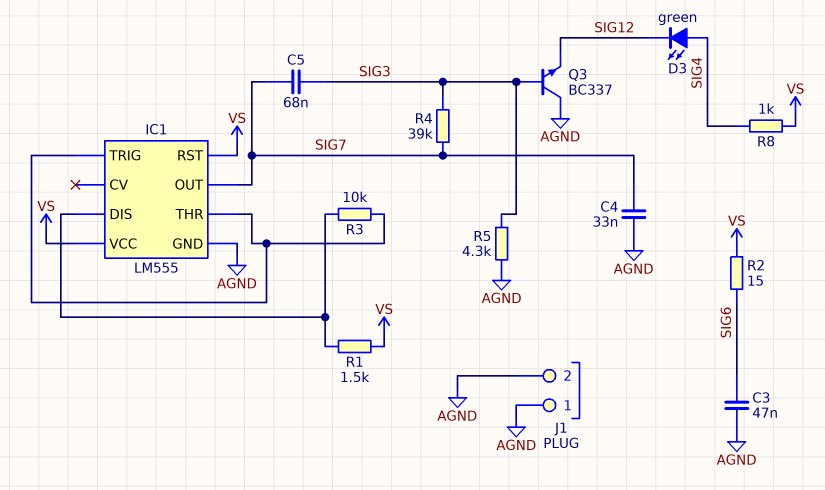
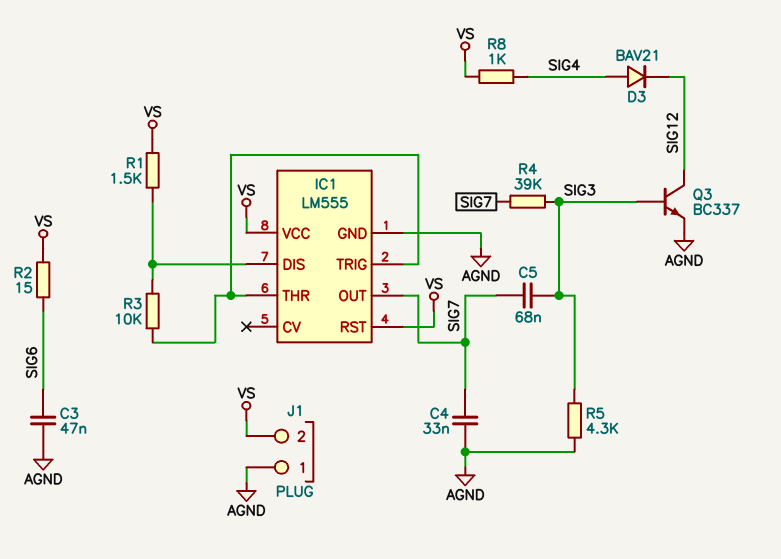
D3: LED green (A SIG4, K SIG12) -> diode BAV21 (A SIG4, K SIG12)
J1 pin 2: AGND -> VS
Q3: NPN BC337 (B SIG3, C AGND, E SIG12) -> NPN BC337 (B SIG3, C SIG12, E AGND)

